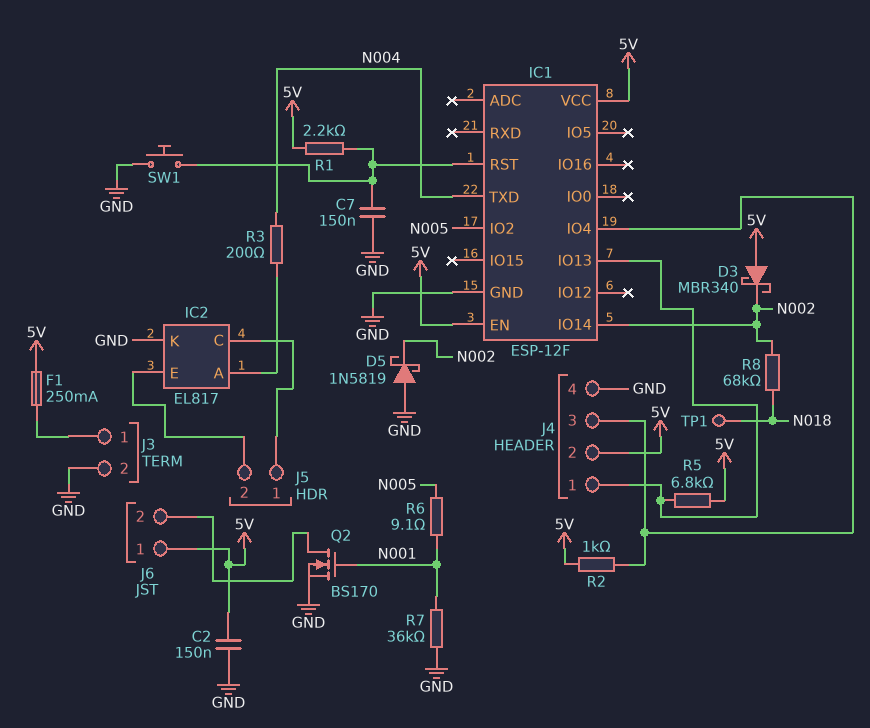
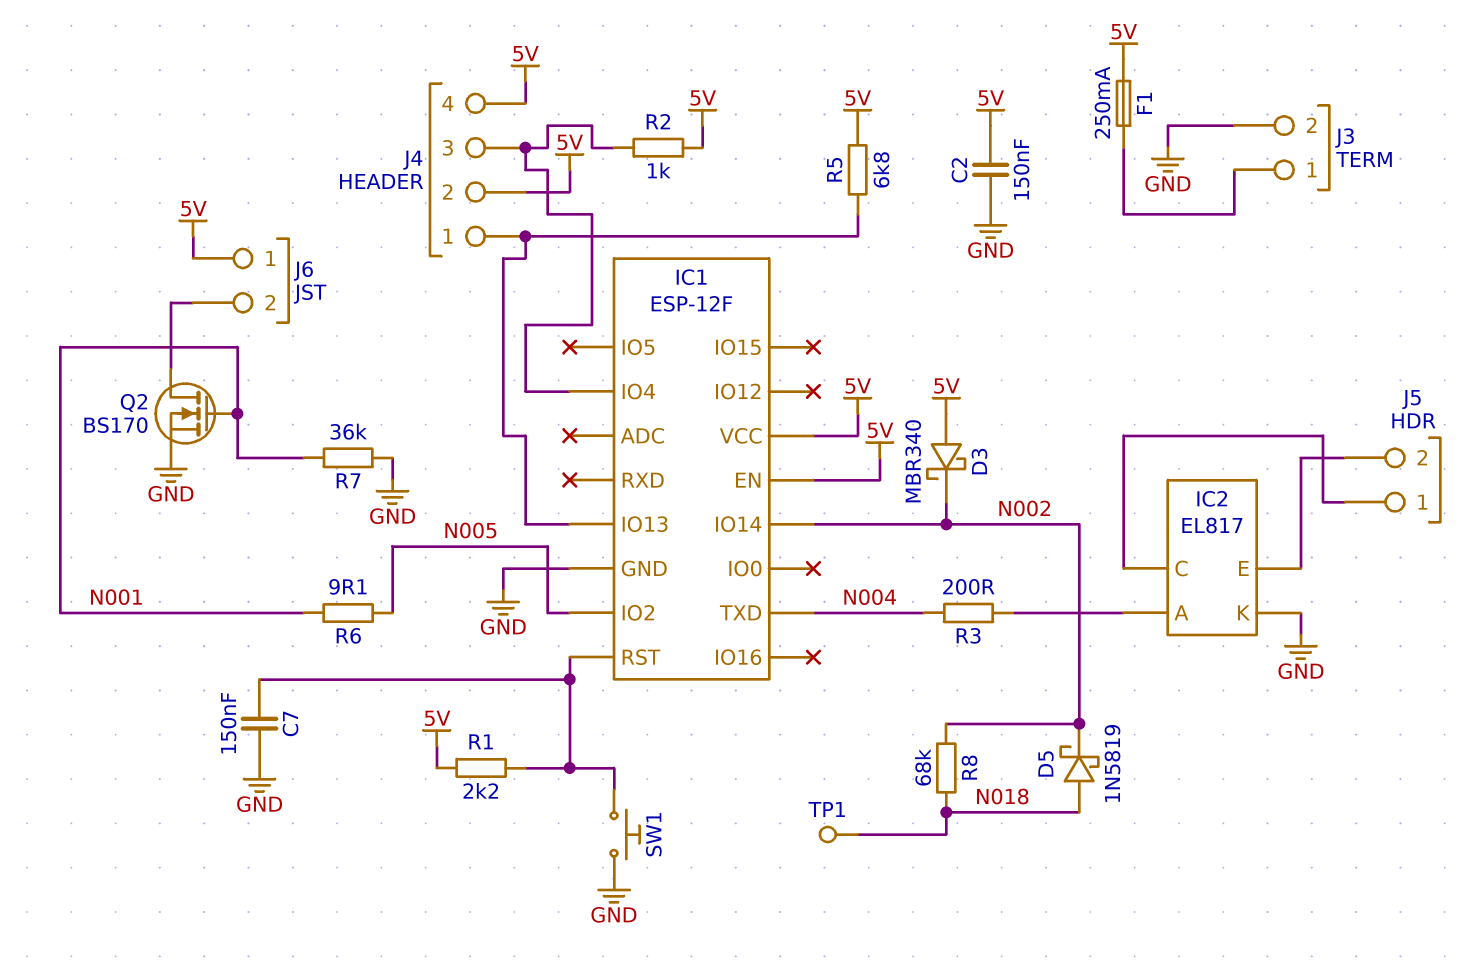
D5: schottky 1N5819 (A GND, K N002) -> schottky 1N5819 (A N018, K N002)
J4 pin 4: GND -> 5V

